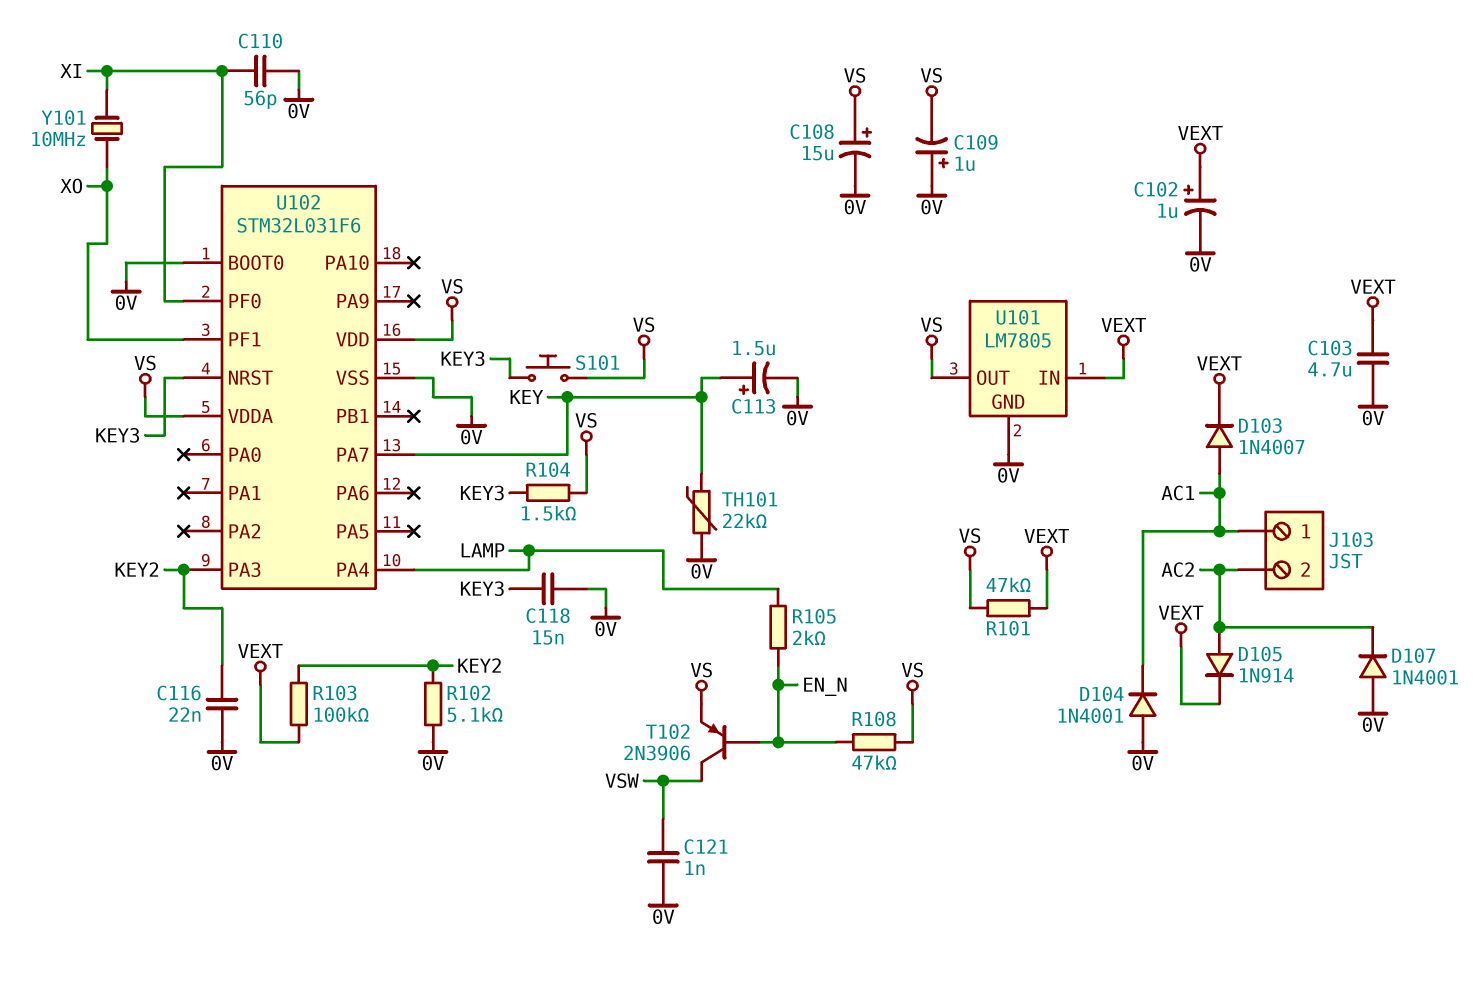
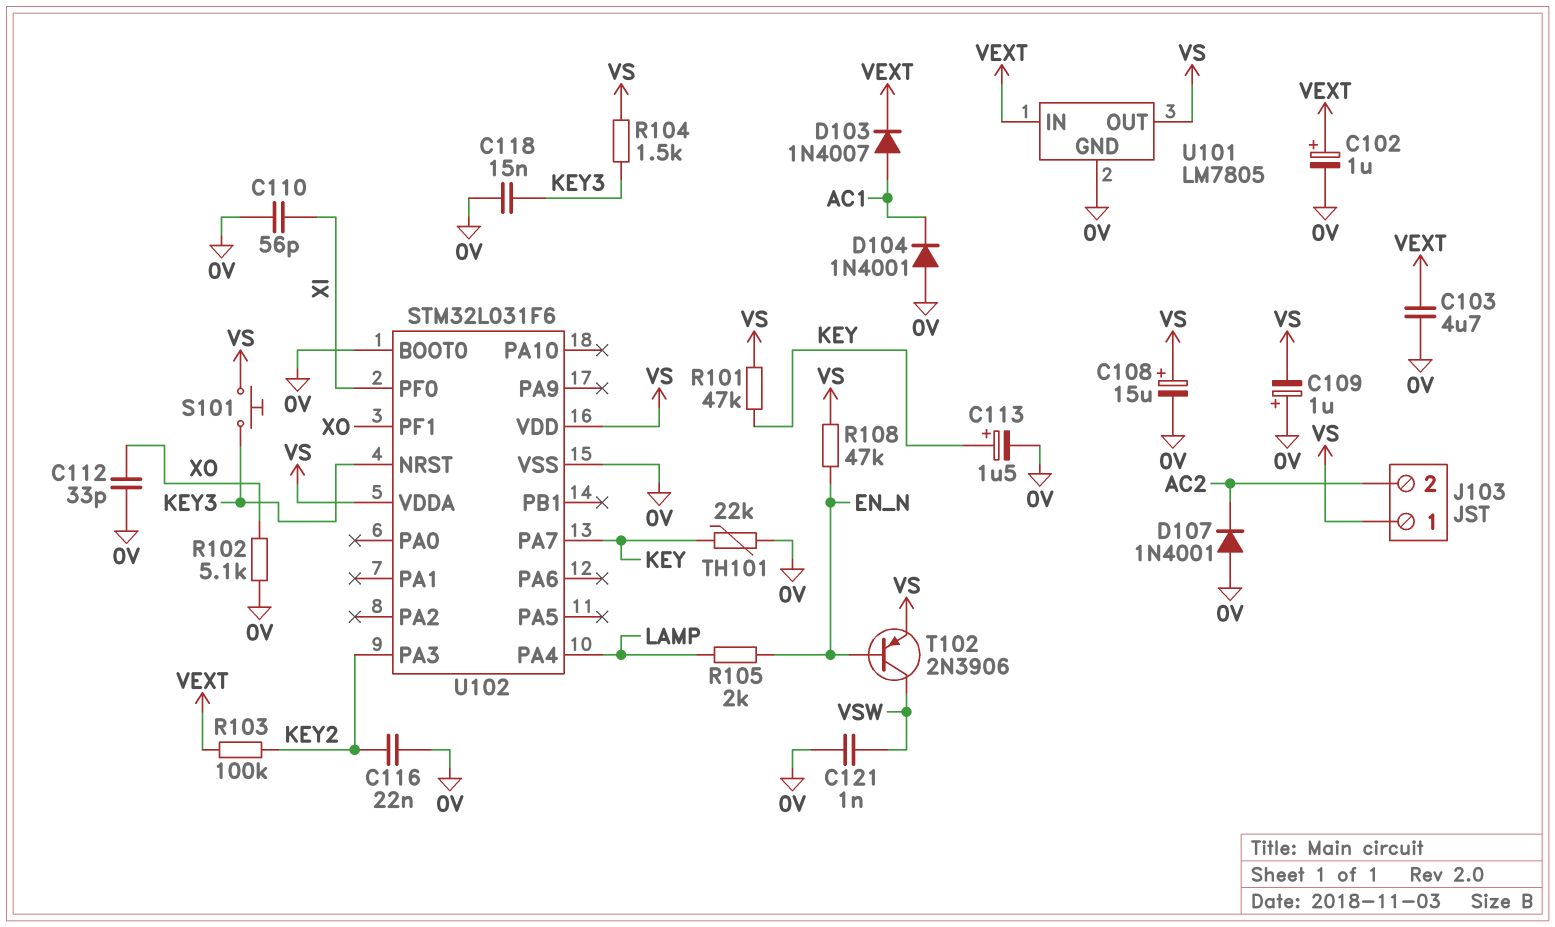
C112: none -> 33pF (0V, XO)
D105: diode 1N914 (A AC2, K VEXT) -> none
J103 pin 1: AC1 -> VS
R101: 47k (VEXT, VS) -> 47k (KEY, VS)
R102: 5.1k (0V, KEY2) -> 5.1k (0V, XO)
Y101: 10MHz (XI, XO) -> none

